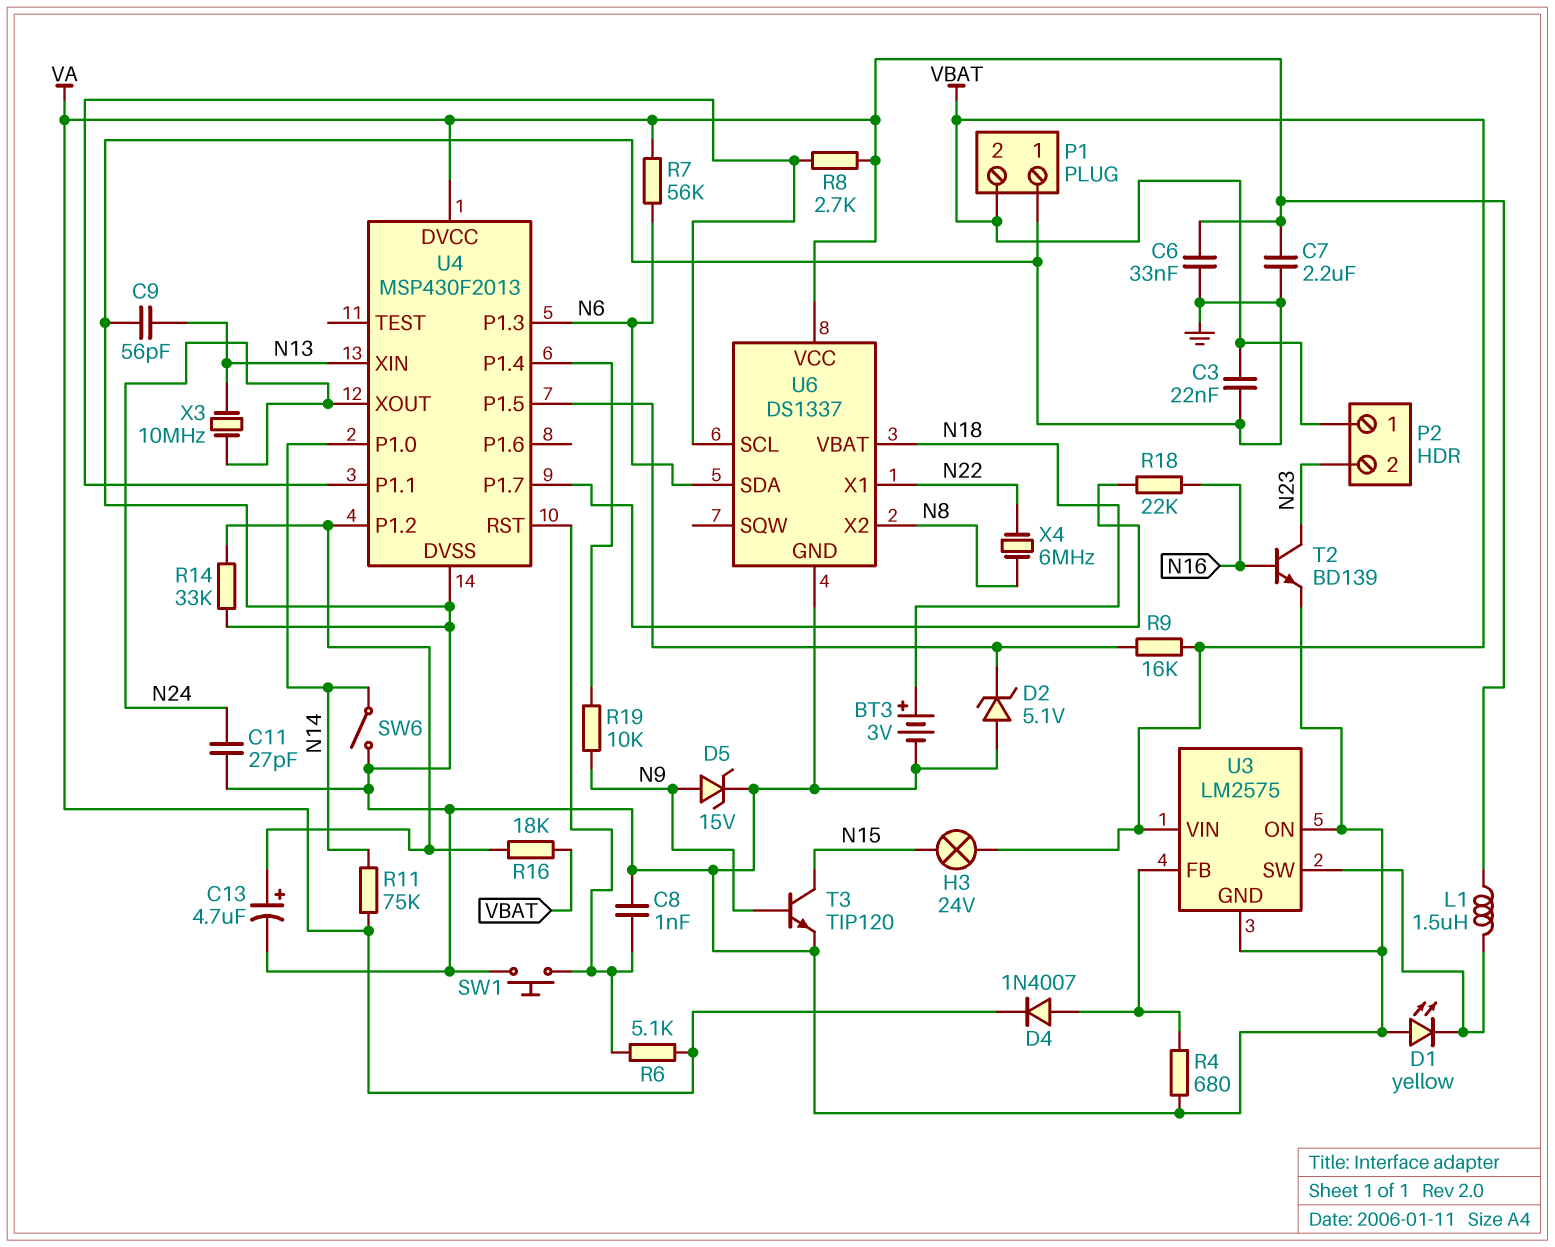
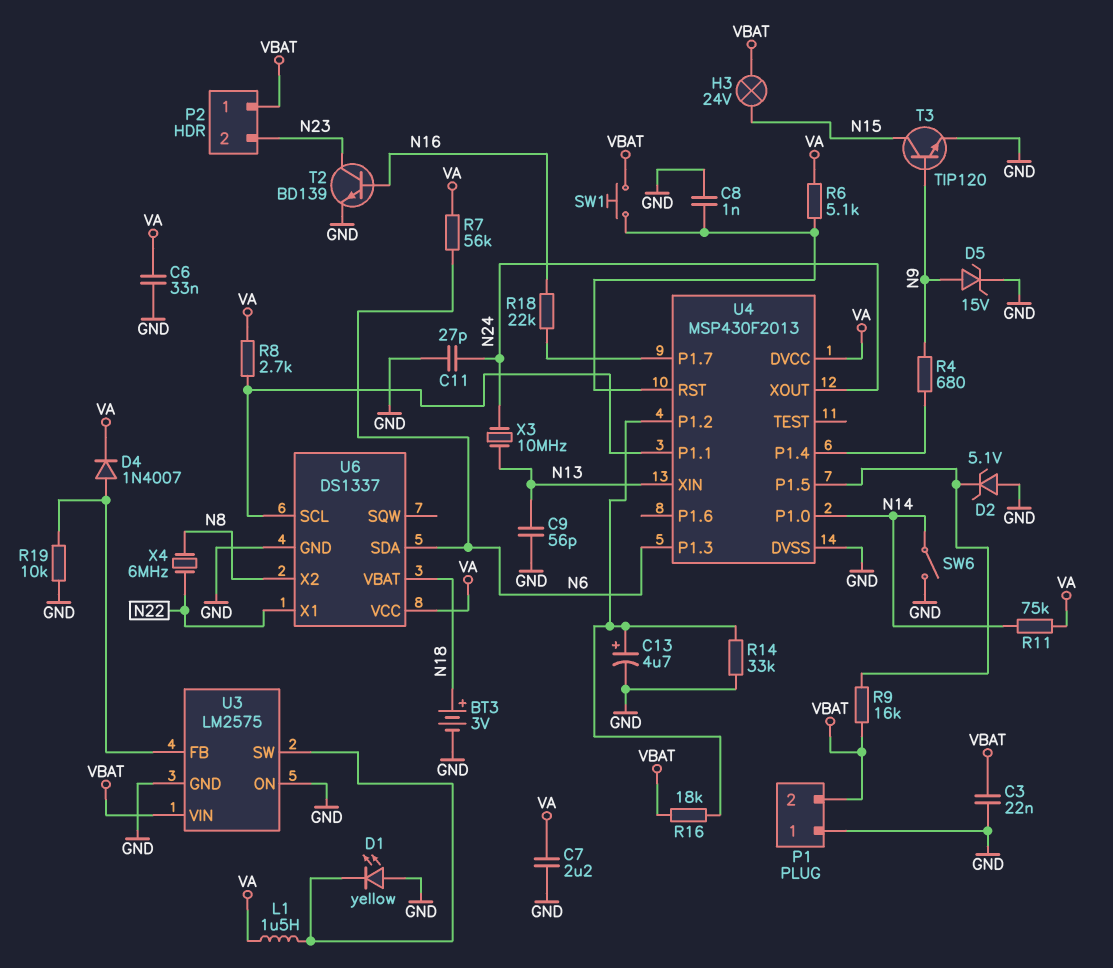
R4: 680 (GND, U3/FB) -> 680 (N9, U4/P1.4)
R19: 10k (N9, U4/P1.4) -> 10k (GND, U3/FB)
SW1: button (GND, U4/RST) -> button (U4/RST, VBAT)

